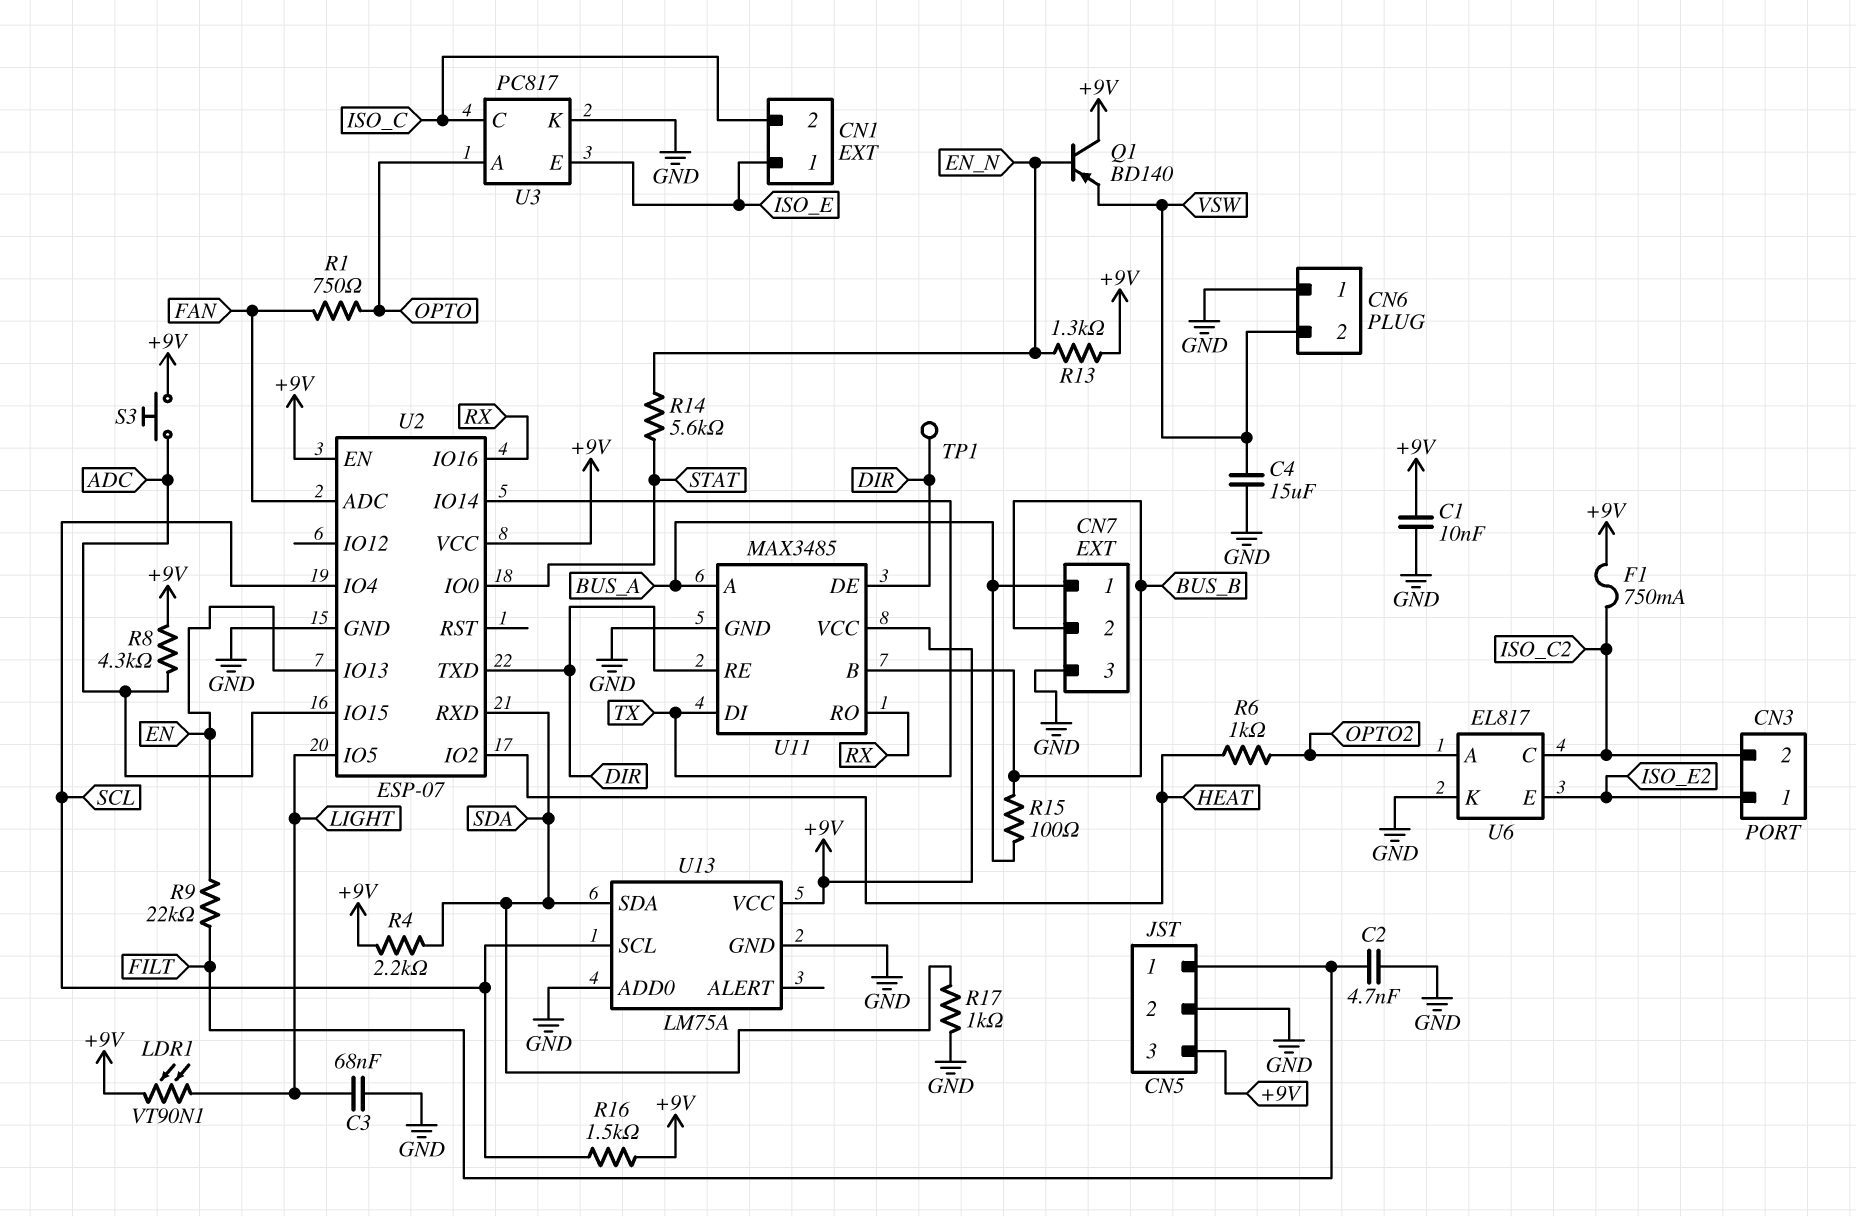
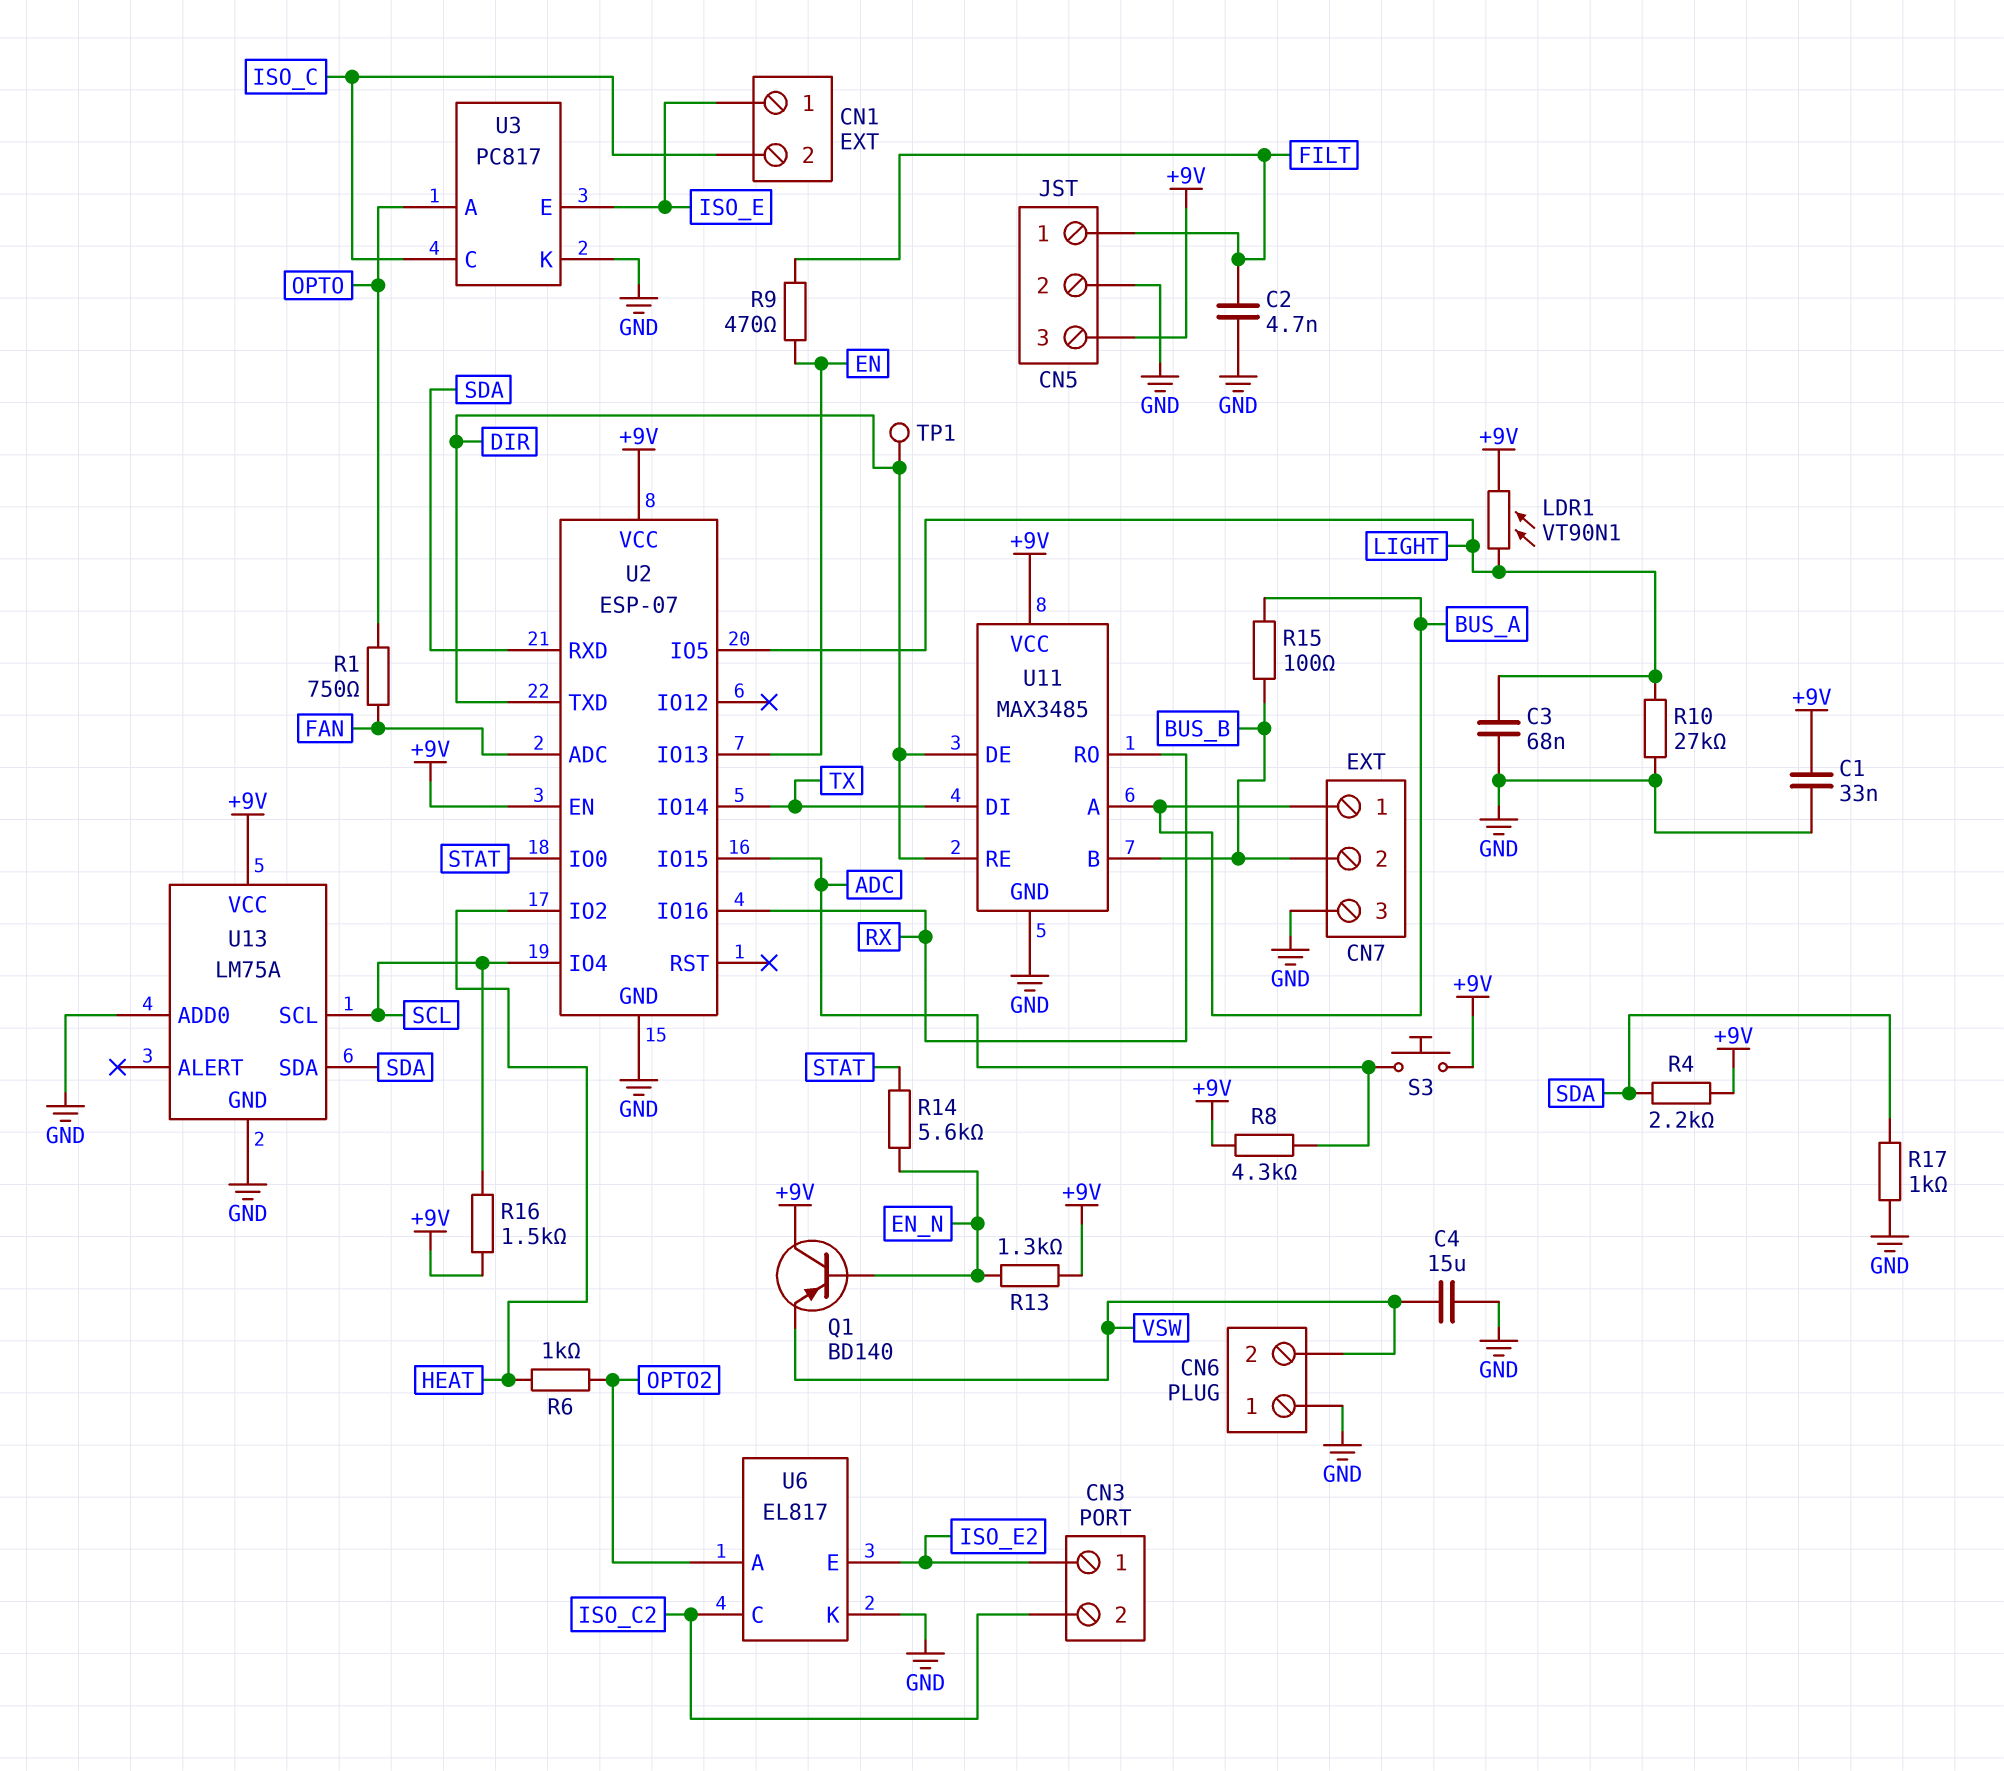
C1: 10nF (+9V, GND) -> 33nF (+9V, GND)
F1: 750mA (+9V, ISO_C2) -> none
R9: 22k (EN, FILT) -> 470 (EN, FILT)
R10: none -> 27k (GND, LIGHT)

